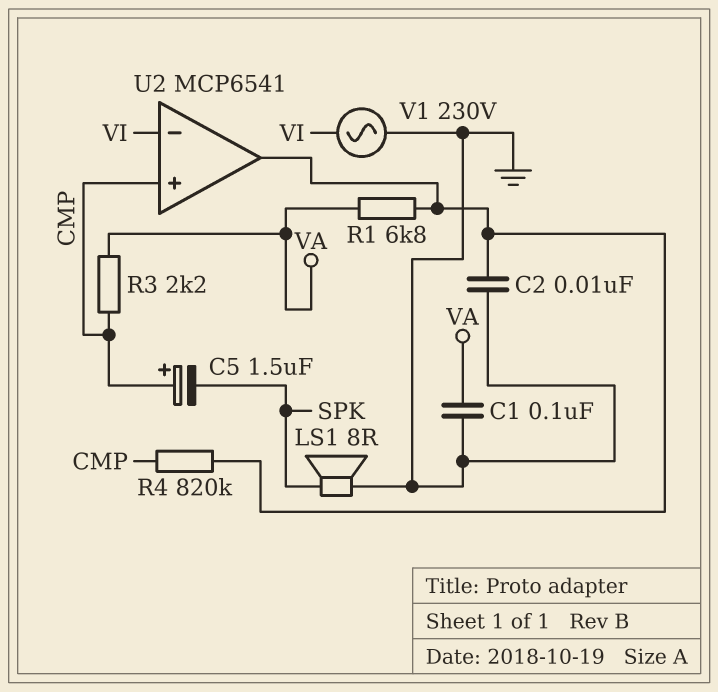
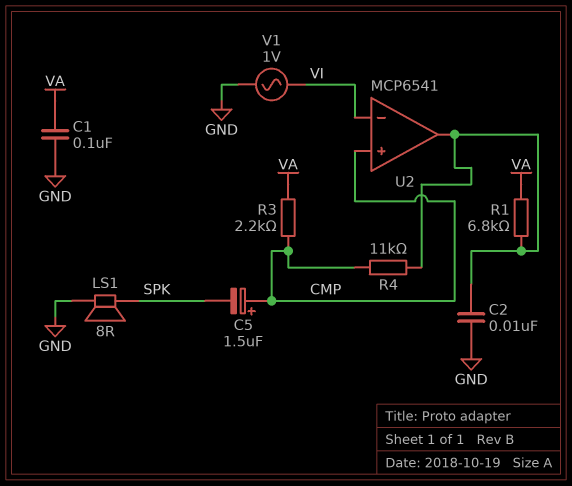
R4: 820k (CMP, U2/out) -> 11k (CMP, U2/out)
V1: AC 230V (GND, VI) -> AC 1V (GND, VI)

